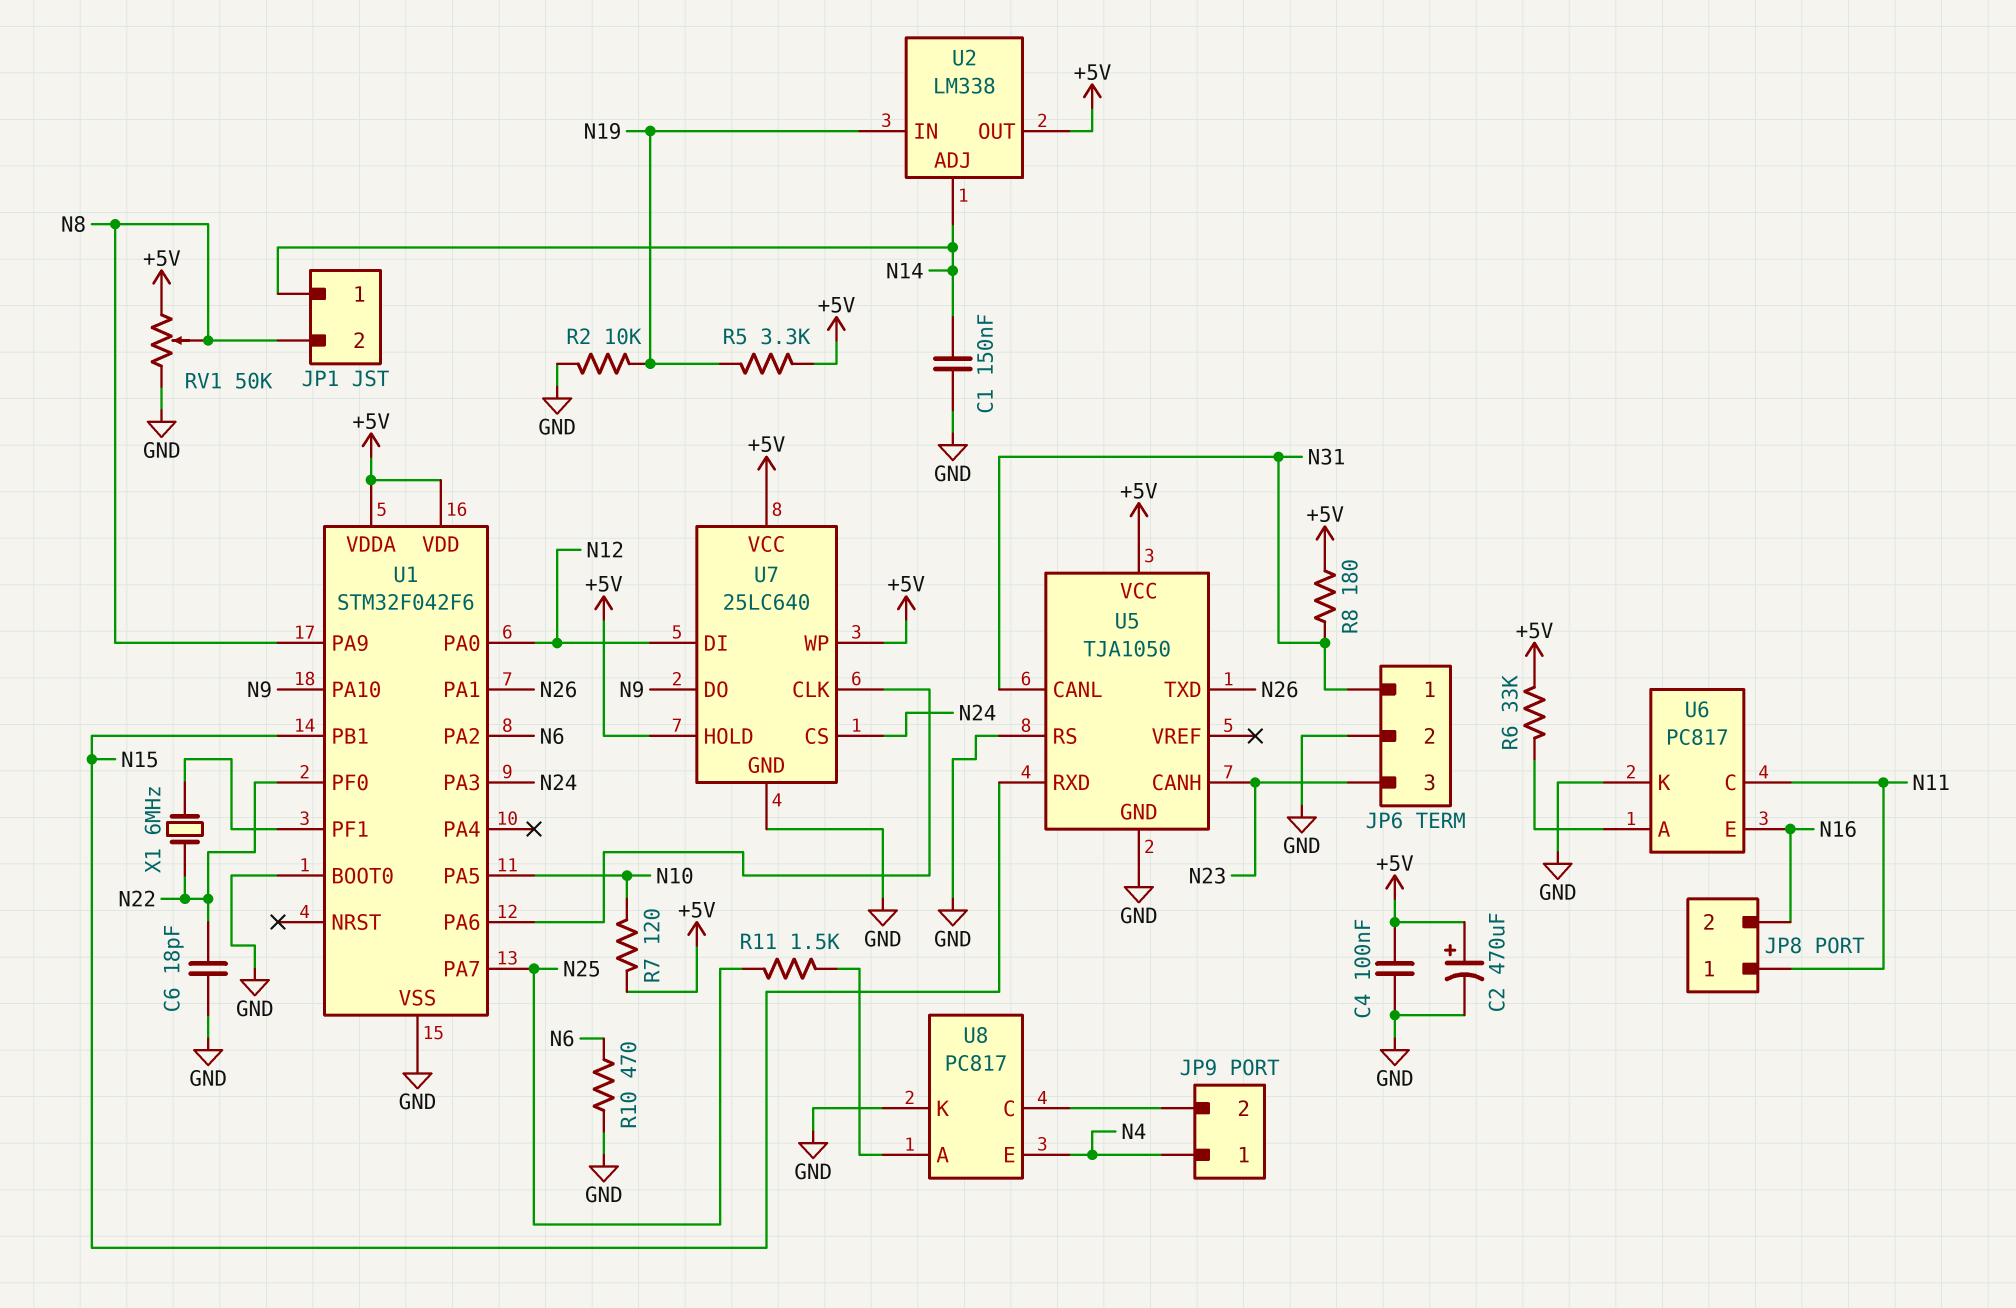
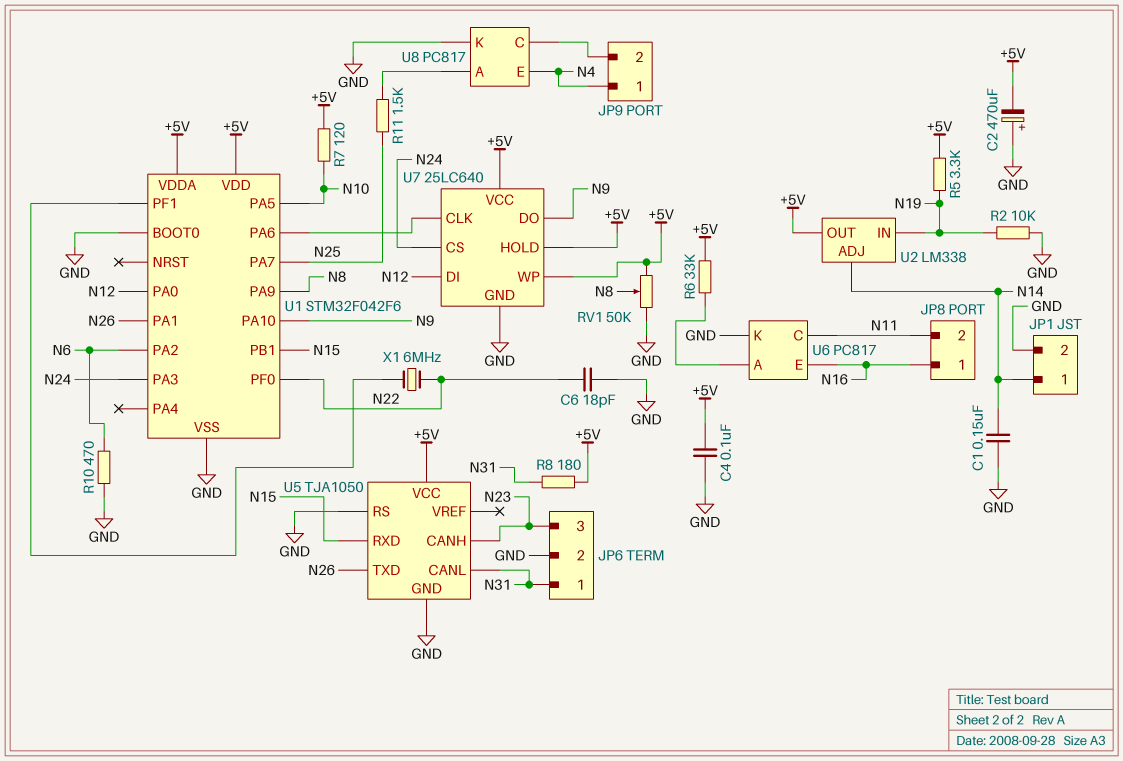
C2: 470uF (plus +5V, minus GND) -> 470uF (plus GND, minus +5V)
JP1 pin 2: N8 -> GND
JP8 pin 1: N11 -> N16
JP8 pin 2: N16 -> N11

